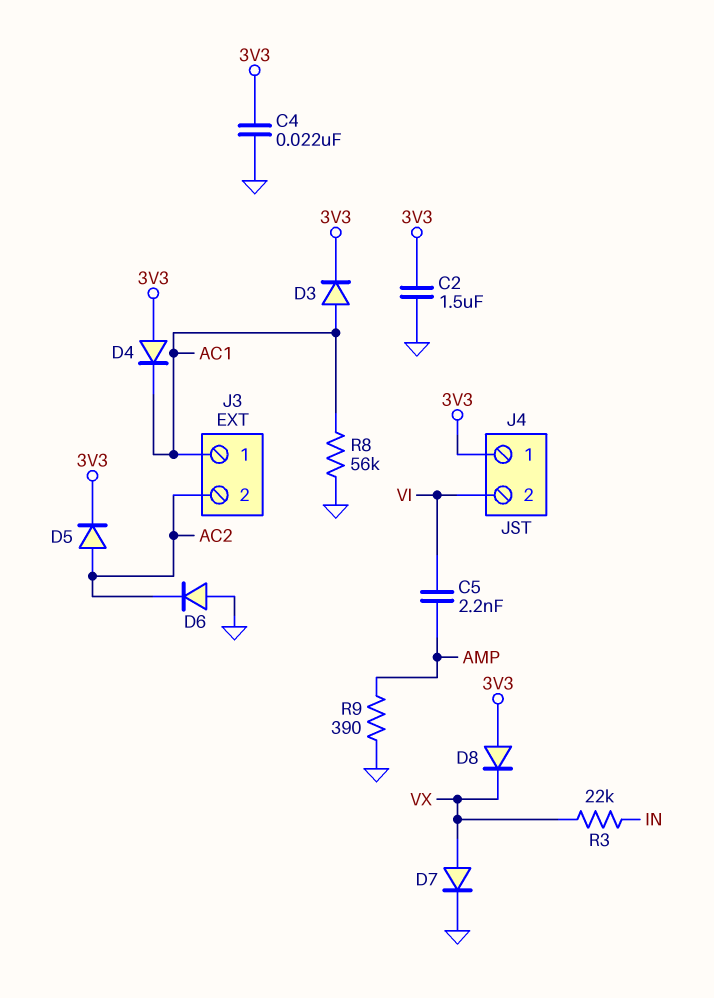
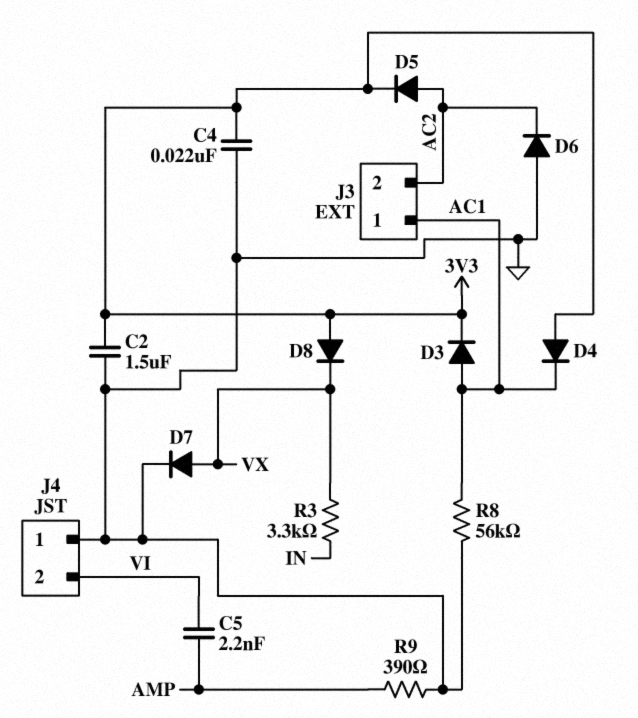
J4 pin 1: 3V3 -> GND
R3: 22k (IN, VX) -> 3.3k (IN, VX)

